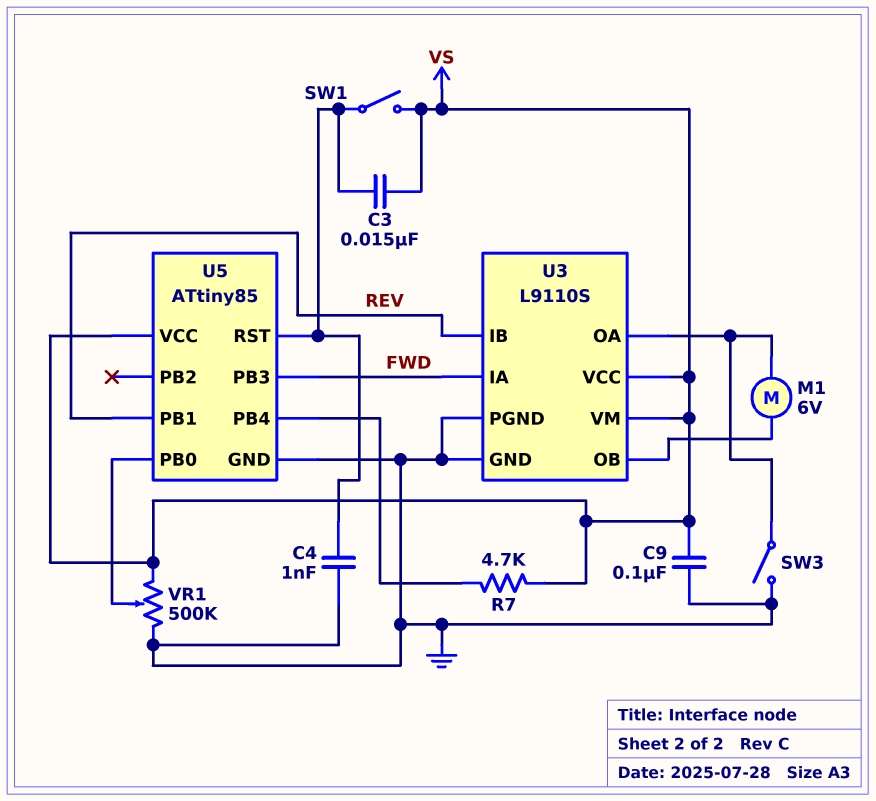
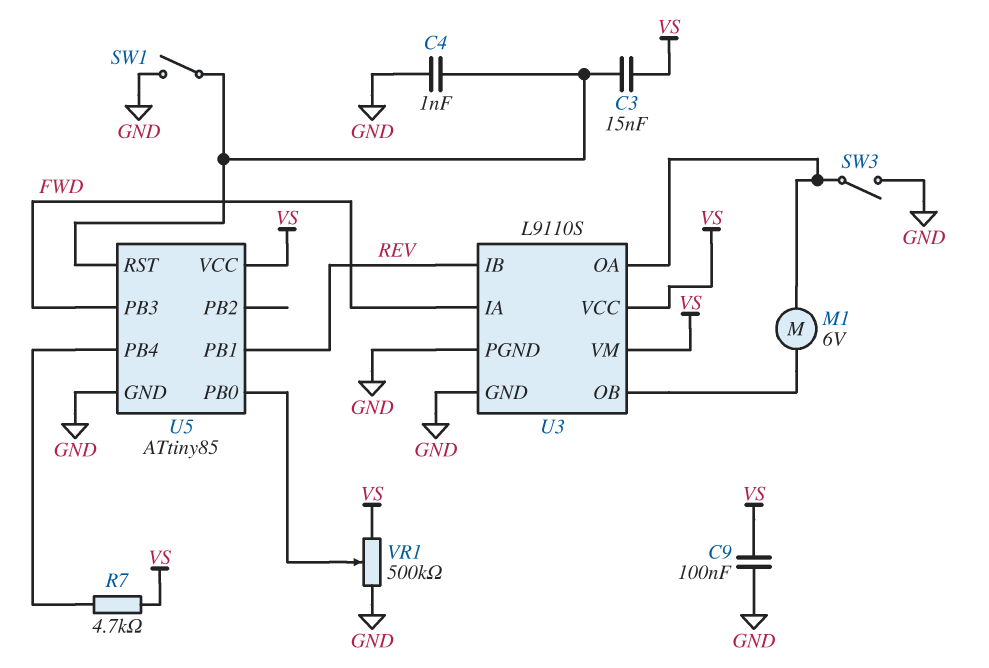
SW1: switch (U5/RST, VS) -> switch (GND, U5/RST)

